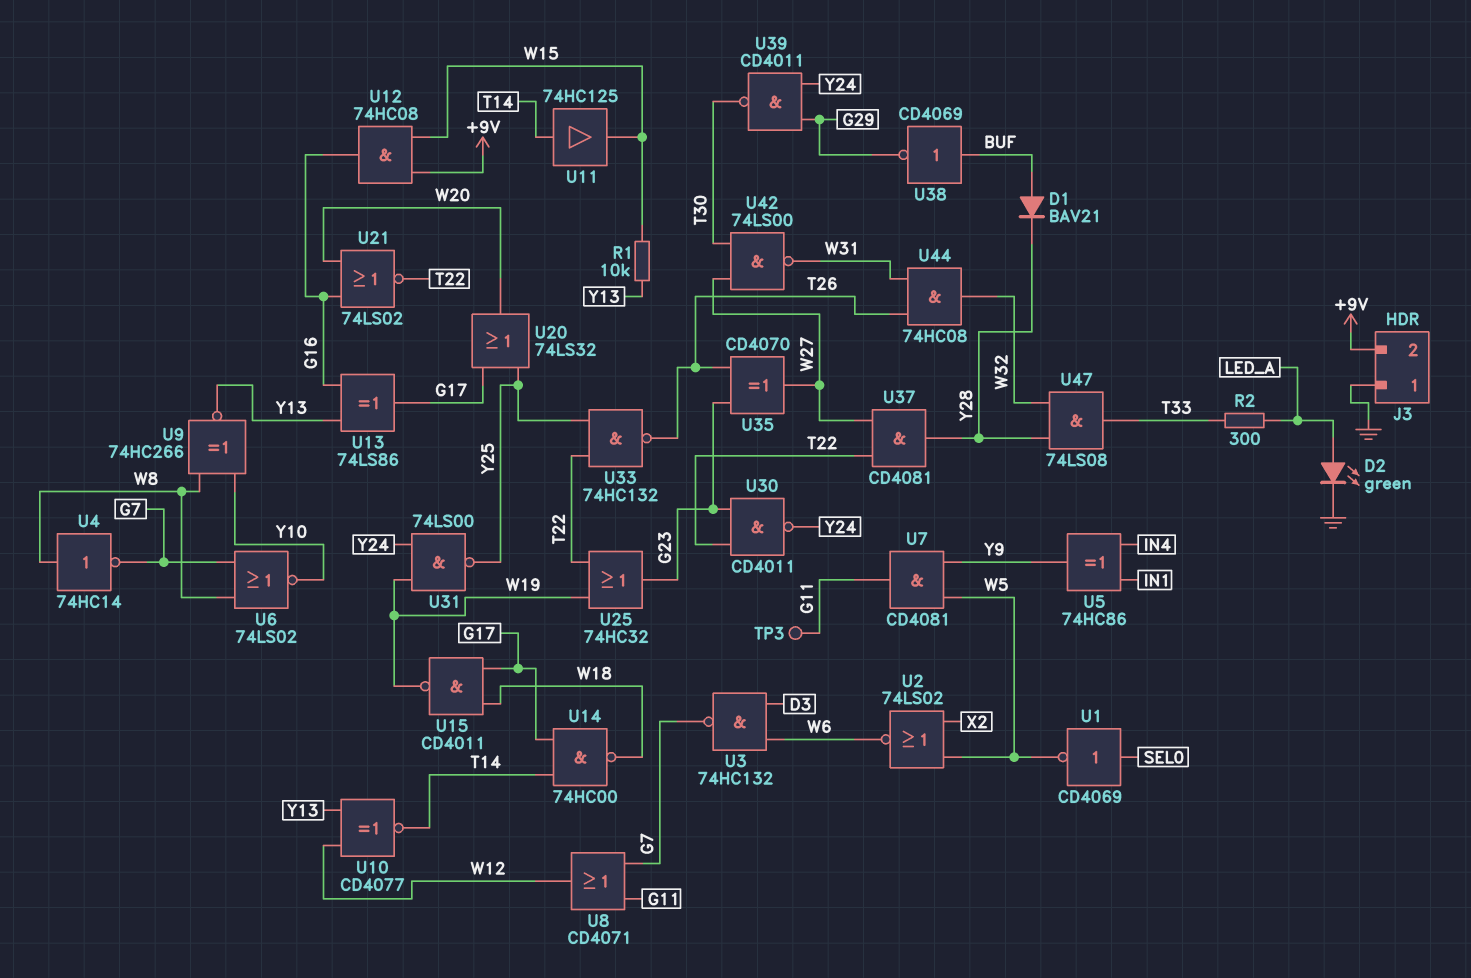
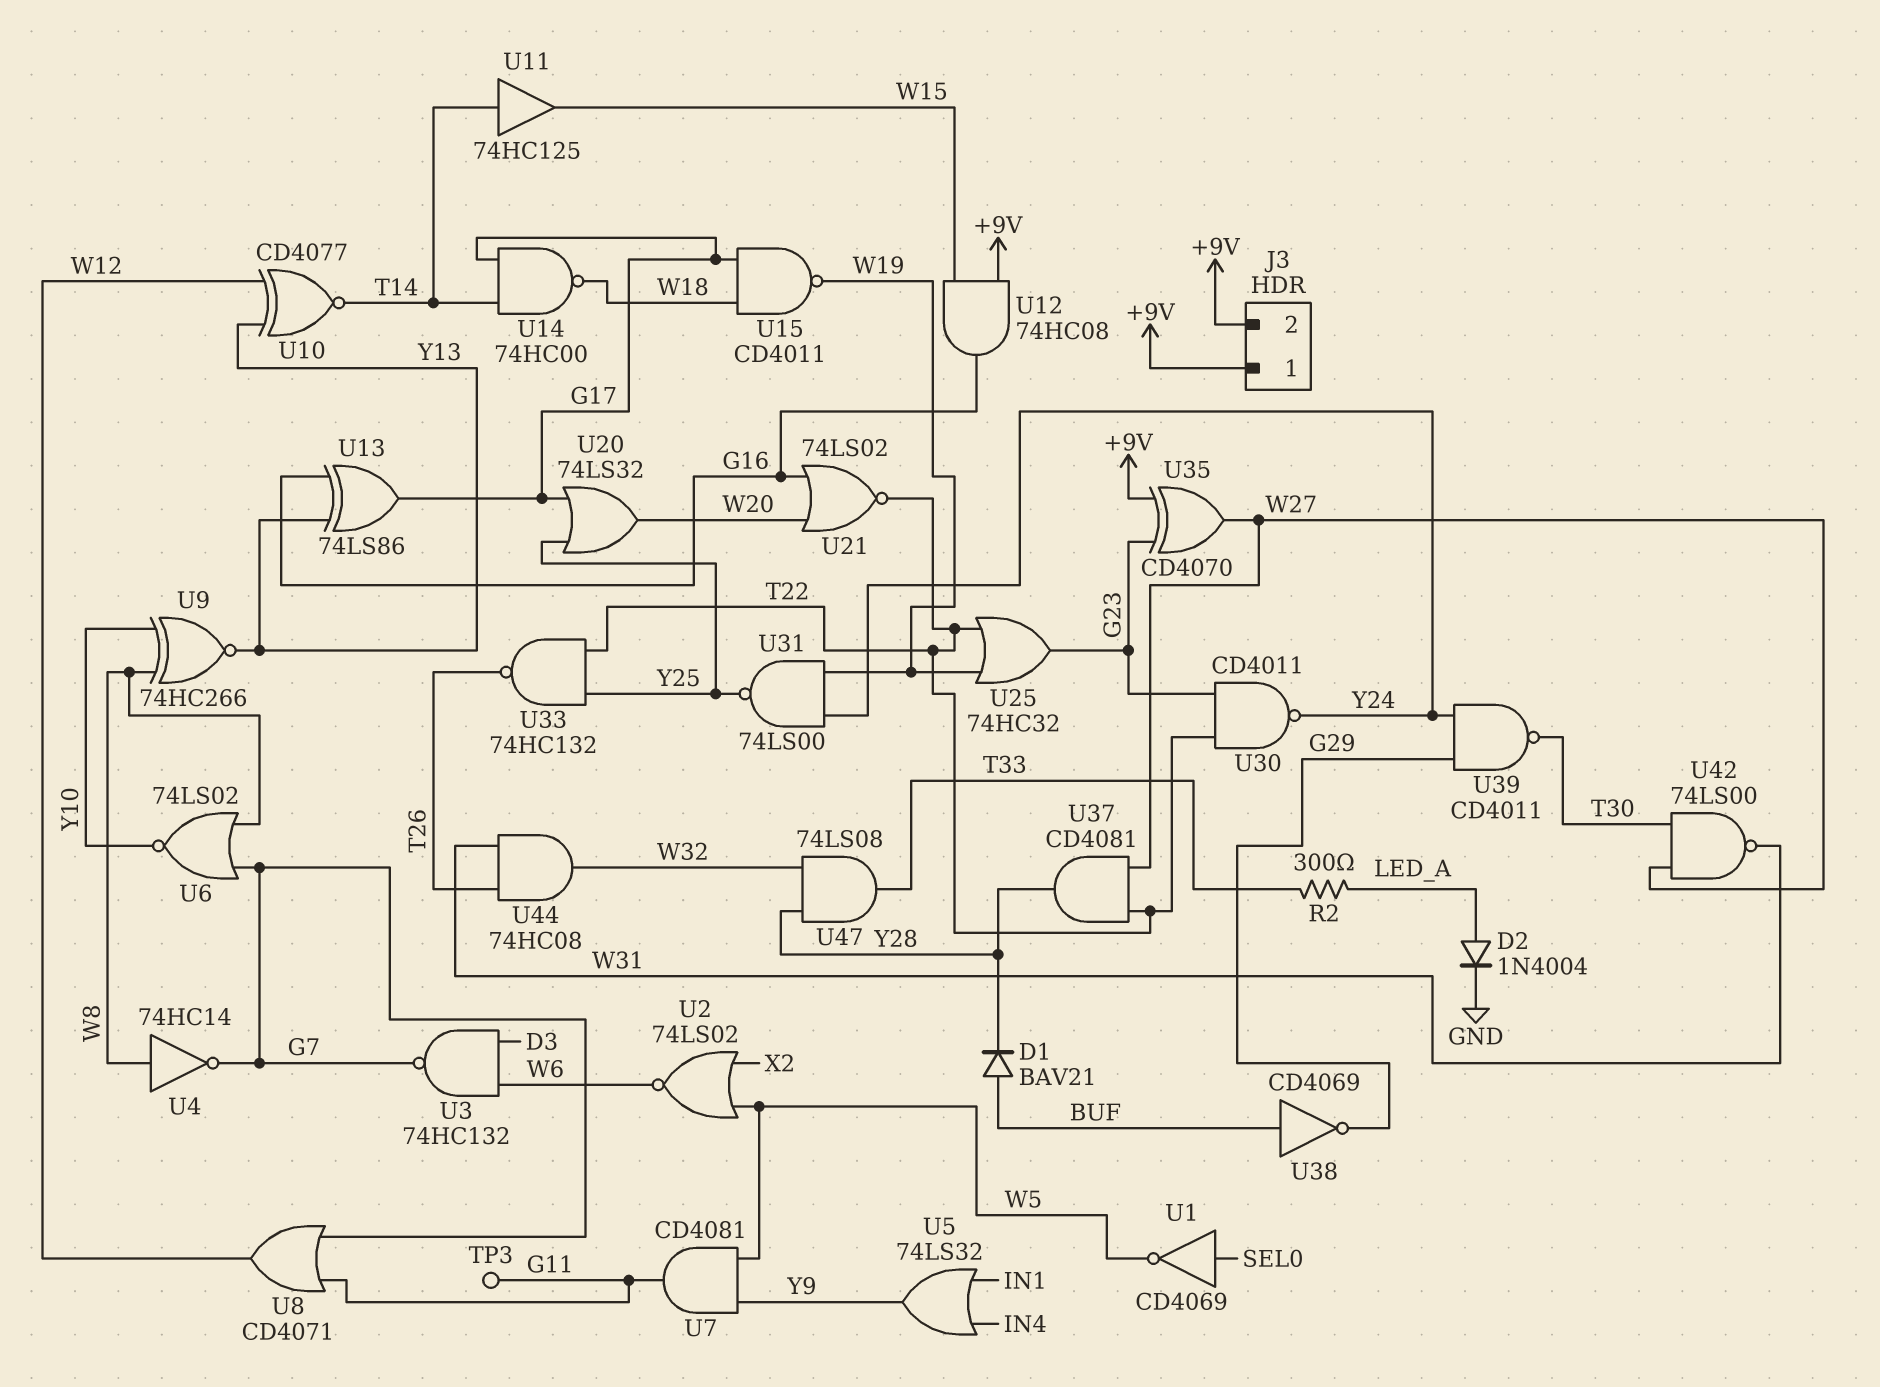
D2: LED green (A LED_A, K GND) -> diode 1N4004 (A LED_A, K GND)
J3 pin 1: GND -> +9V
R1: 10k (W15, Y13) -> none
U5: XOR 74HC86 (in IN1, in IN4, out Y9) -> OR 74LS32 (in IN1, in IN4, out Y9)
U35: XOR CD4070 (in G23, in T26, out W27) -> XOR CD4070 (in +9V, in G23, out W27)

